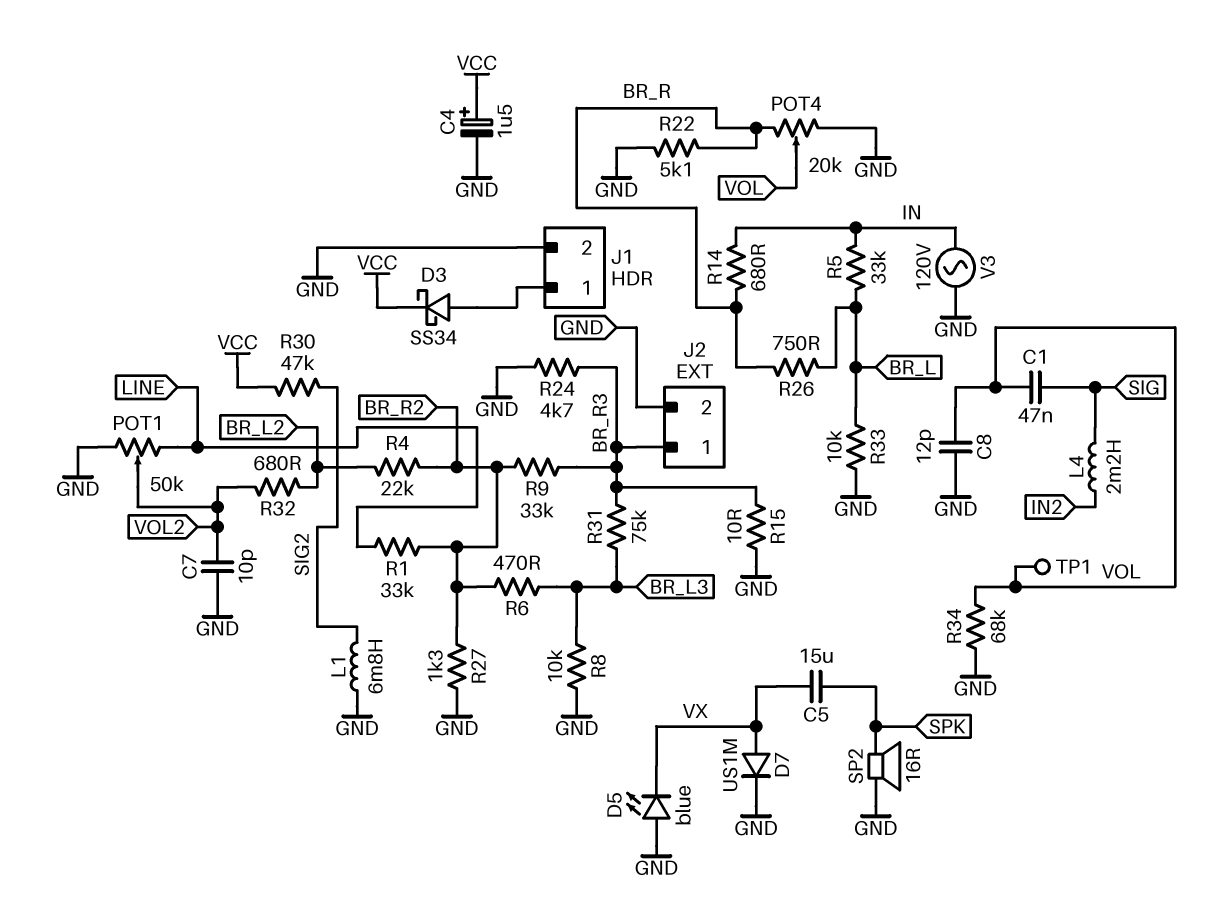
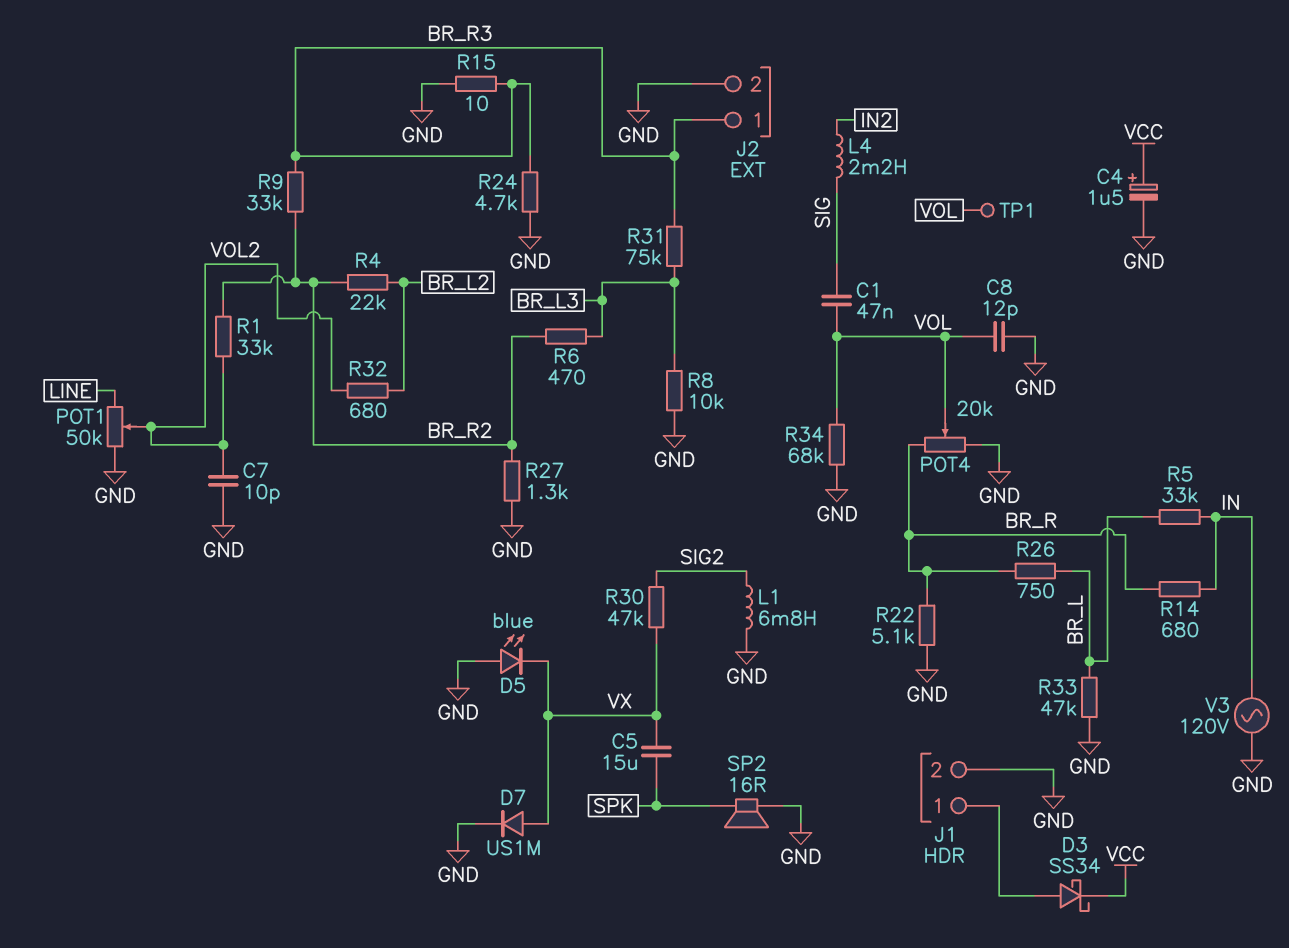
R1: 33k (BR_R2, LINE) -> 33k (BR_R2, VOL2)
R30: 47k (SIG2, VCC) -> 47k (SIG2, VX)
R33: 10k (BR_L, GND) -> 47k (BR_L, GND)

